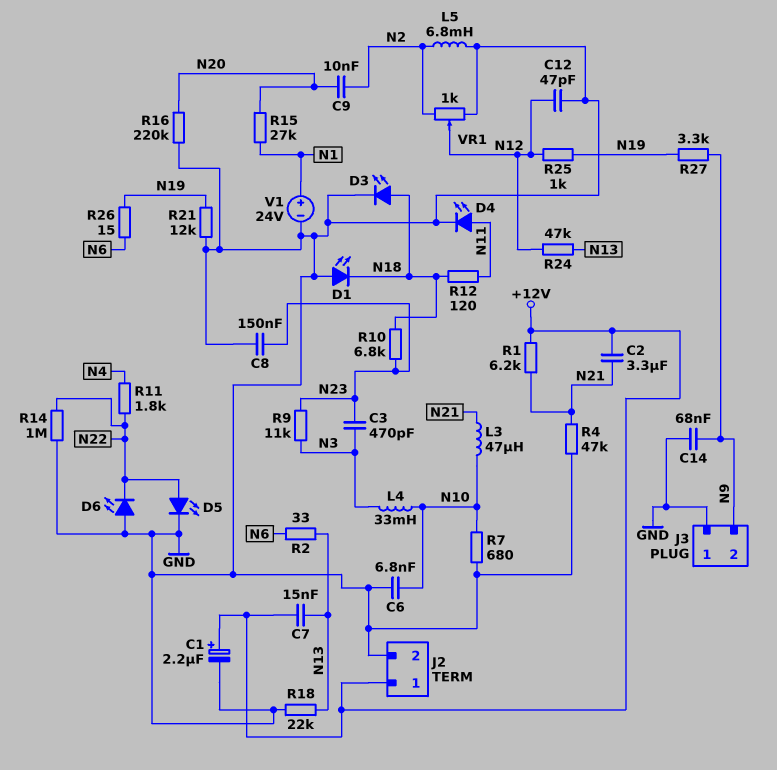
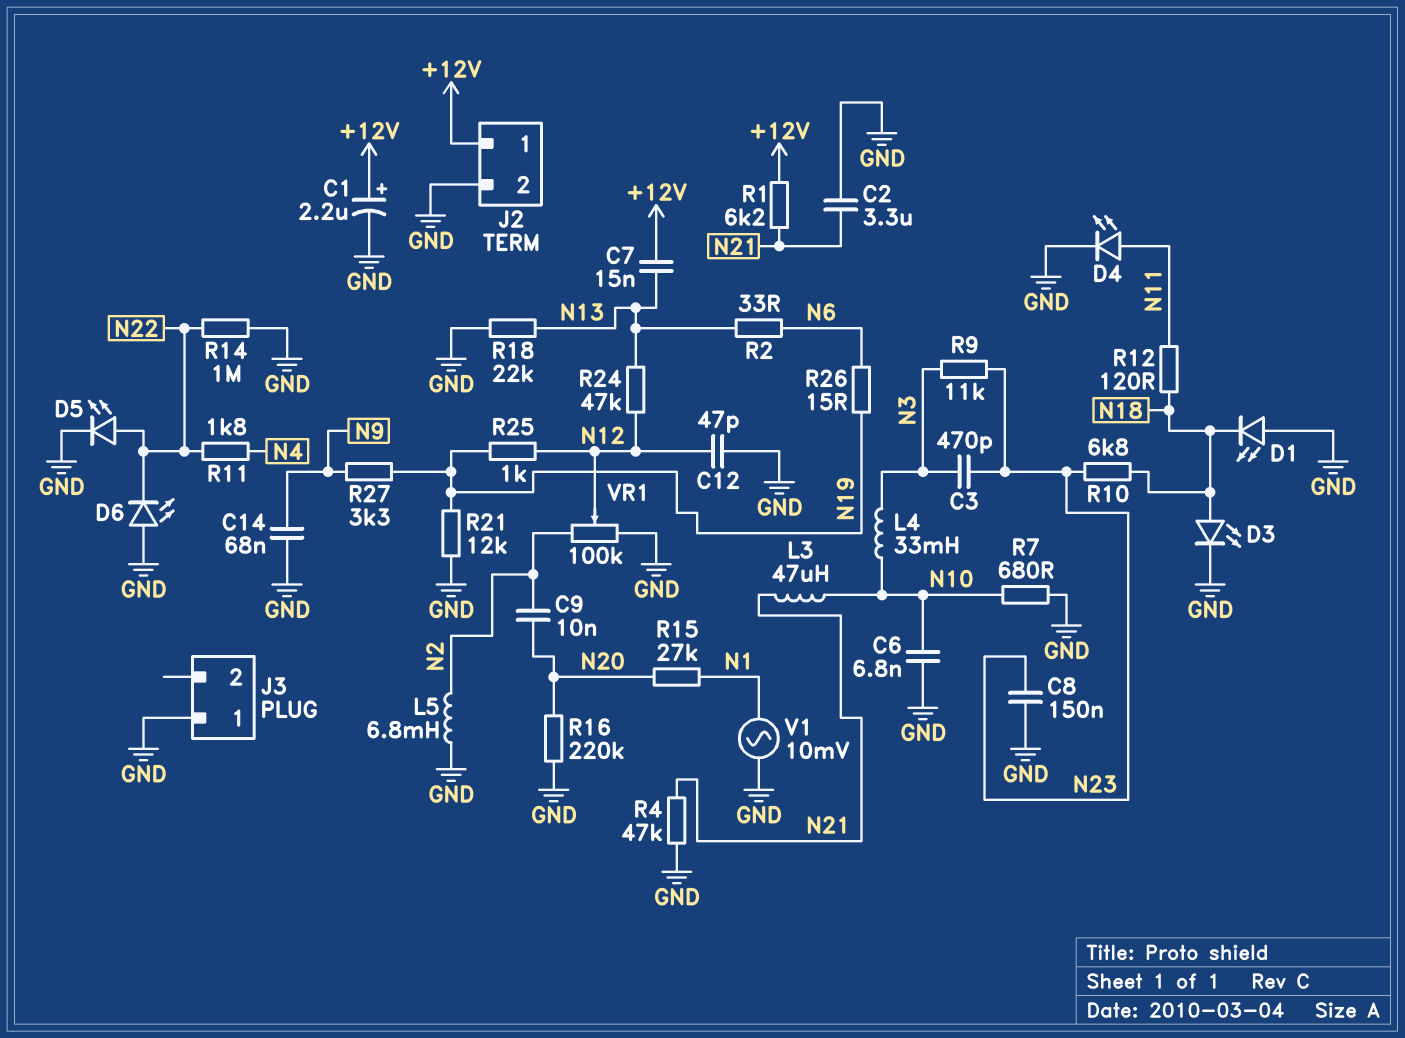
C2: 3.3uF (+12V, N21) -> 3.3uF (GND, N21)
J3 pin 2: N9 -> none
V1: 24V (plus N1, minus GND) -> AC 10mV (GND, N1)
VR1: 1k (GND, N2, wiper N12) -> 100k (GND, N2, wiper N12)

